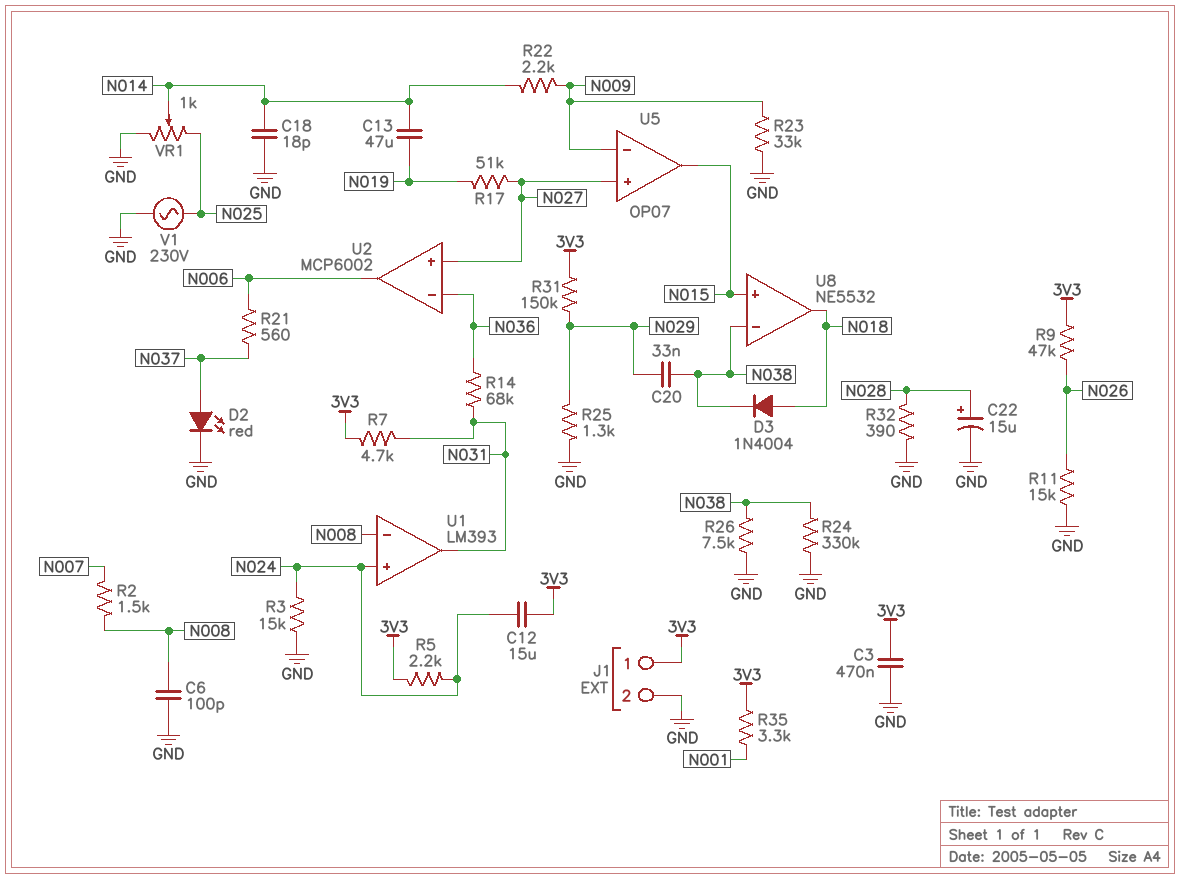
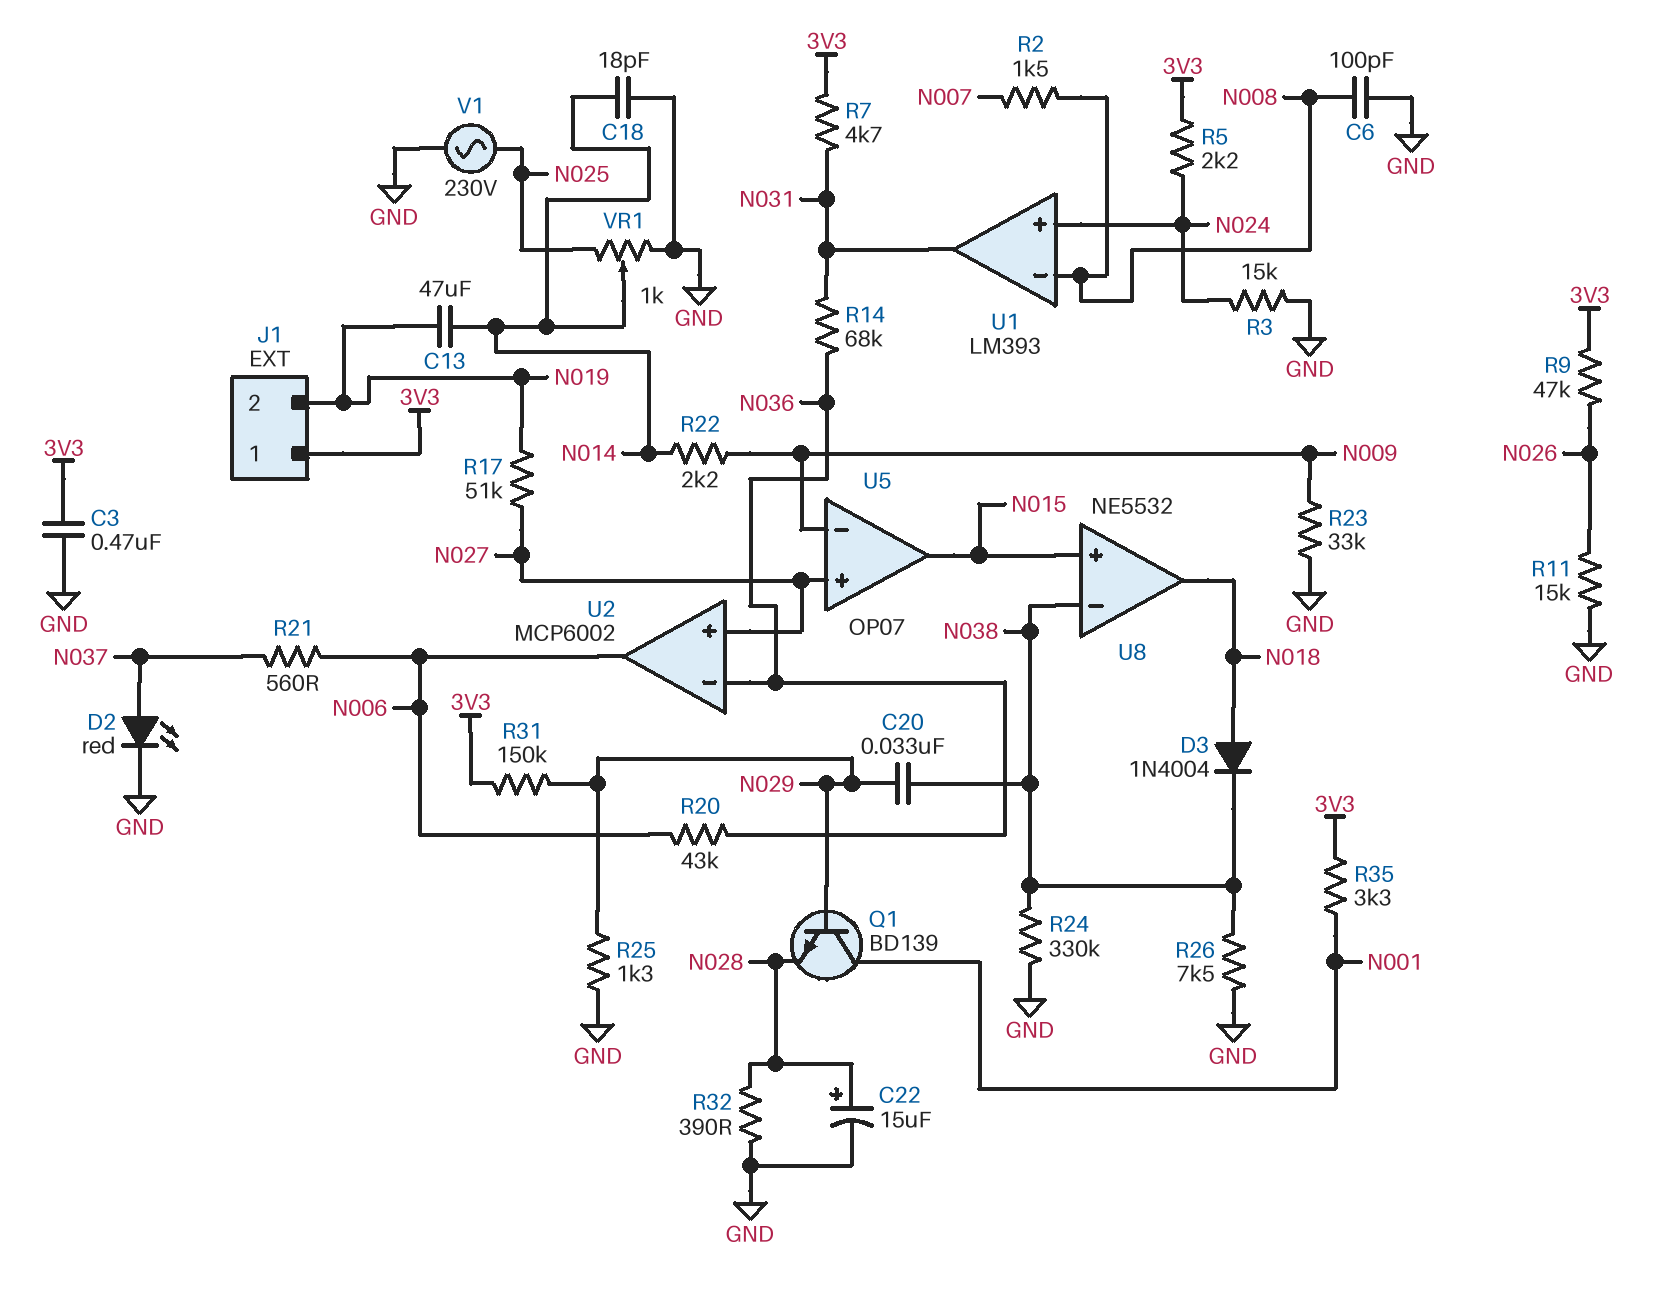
C12: 15uF (3V3, N024) -> none
J1 pin 2: GND -> N019
Q1: none -> NPN BD139 (B N029, C N001, E N028)
R20: none -> 43k (N006, N036)

